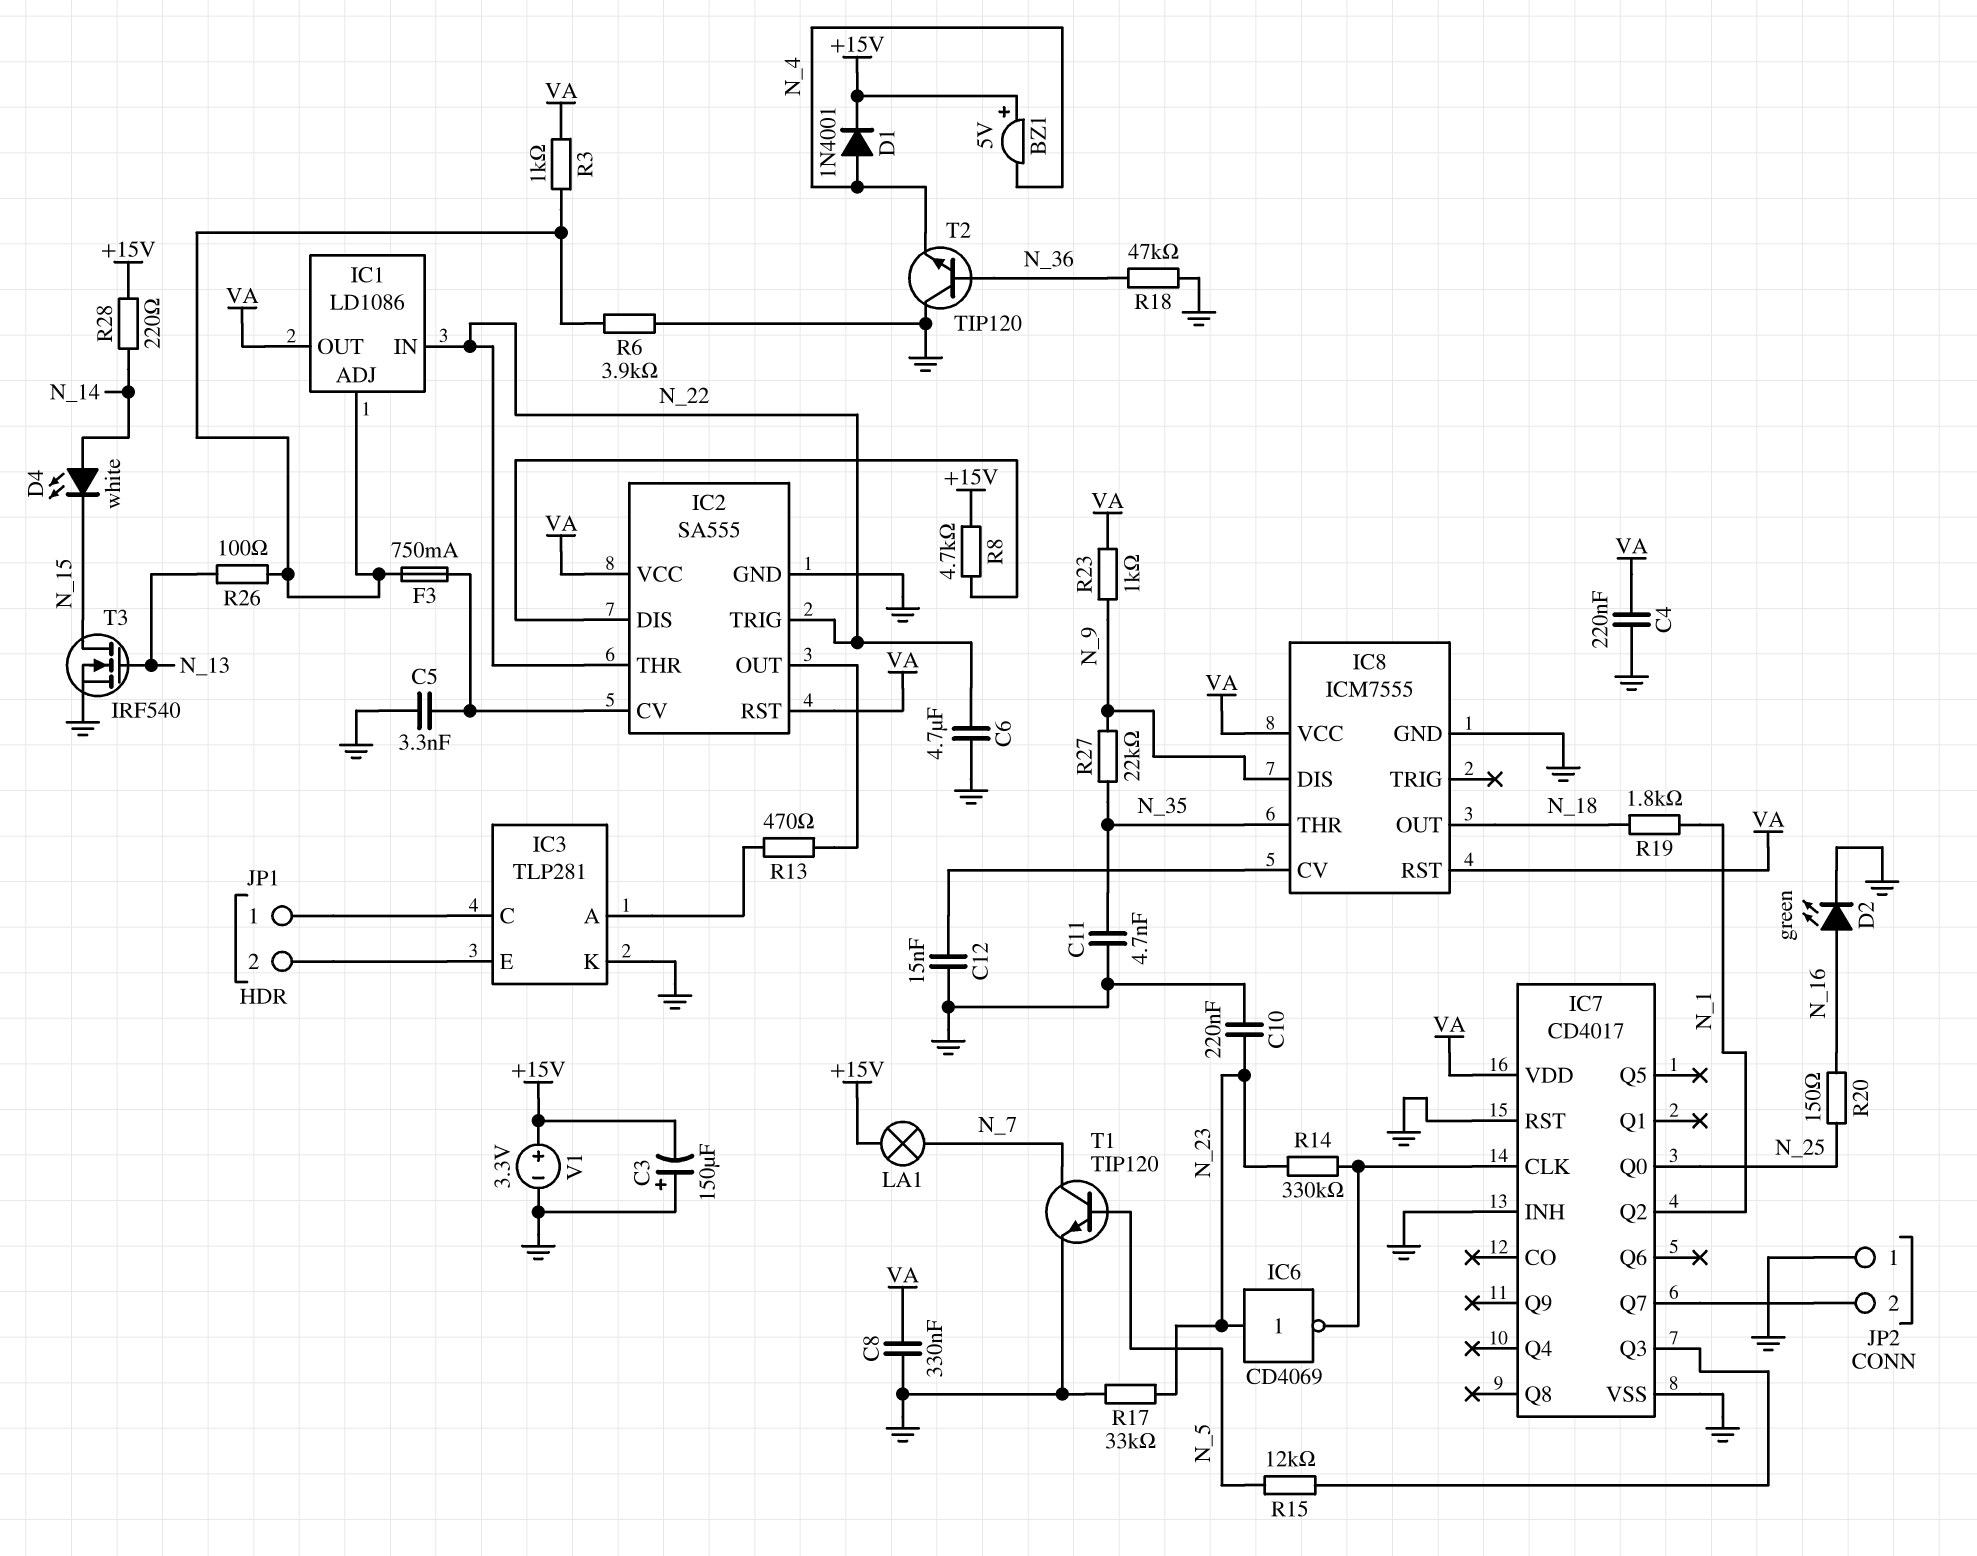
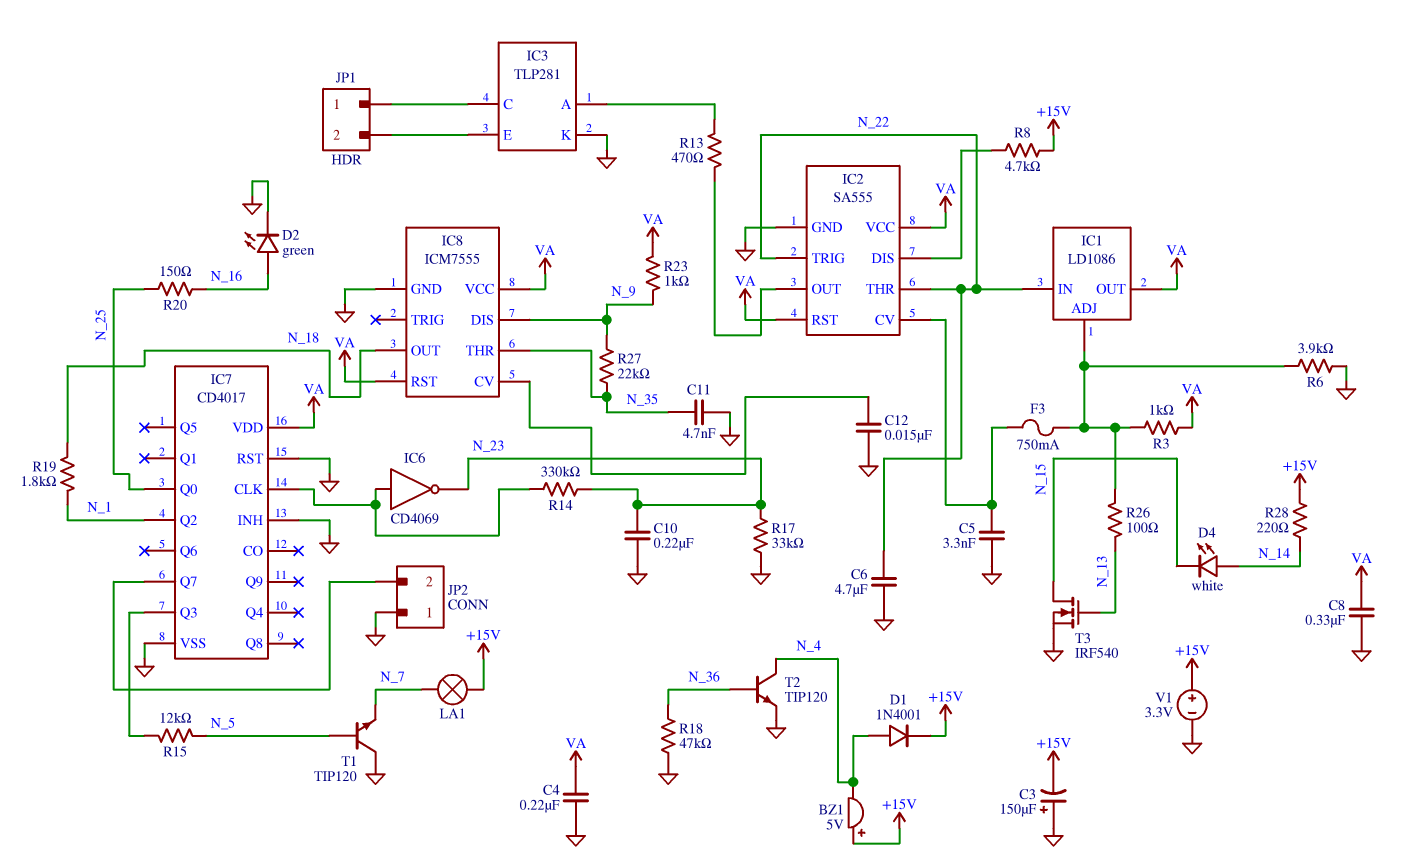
IC6: NOT CD4069 (in N_23, out IC7/CLK) -> NOT CD4069 (in IC7/CLK, out N_23)
T1: NPN TIP120 (B N_5, C N_7, E GND) -> NPN TIP120 (B N_5, C GND, E N_7)
T2: NPN TIP120 (B N_36, C GND, E N_4) -> NPN TIP120 (B N_36, C N_4, E GND)

